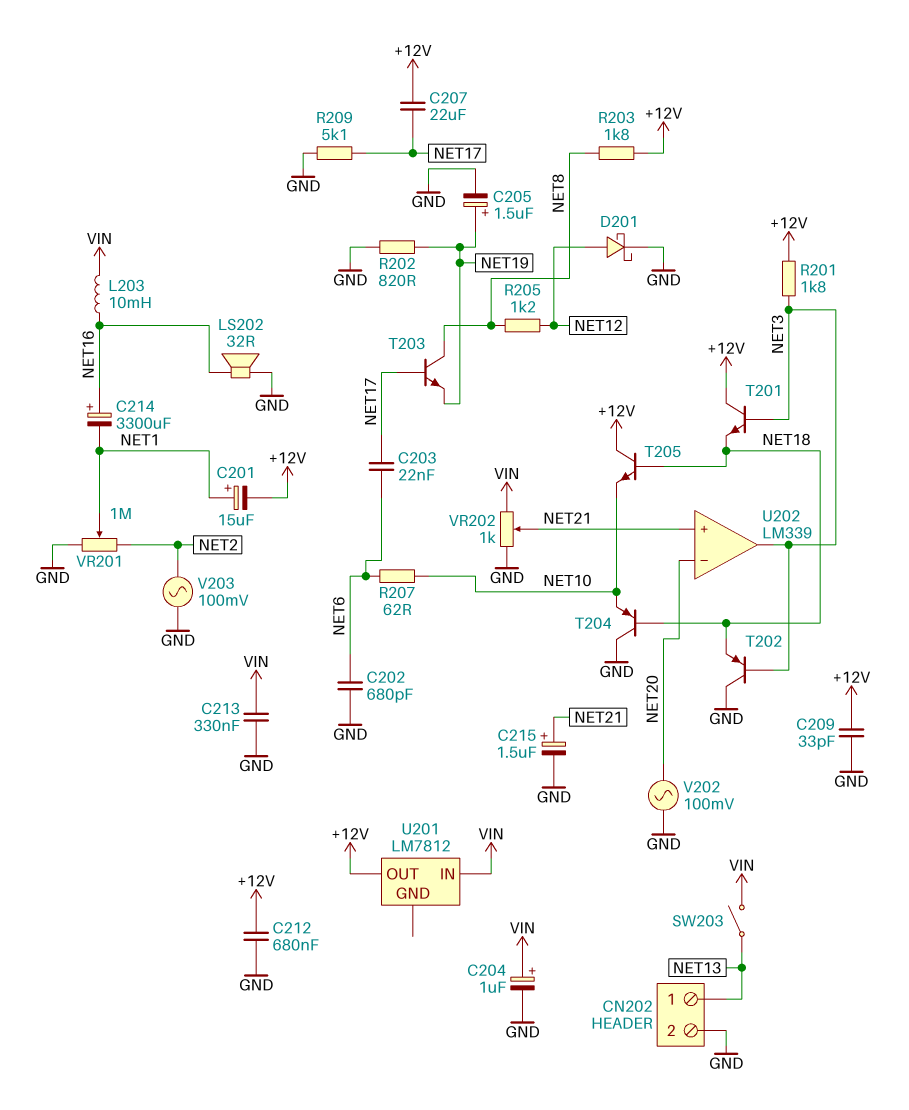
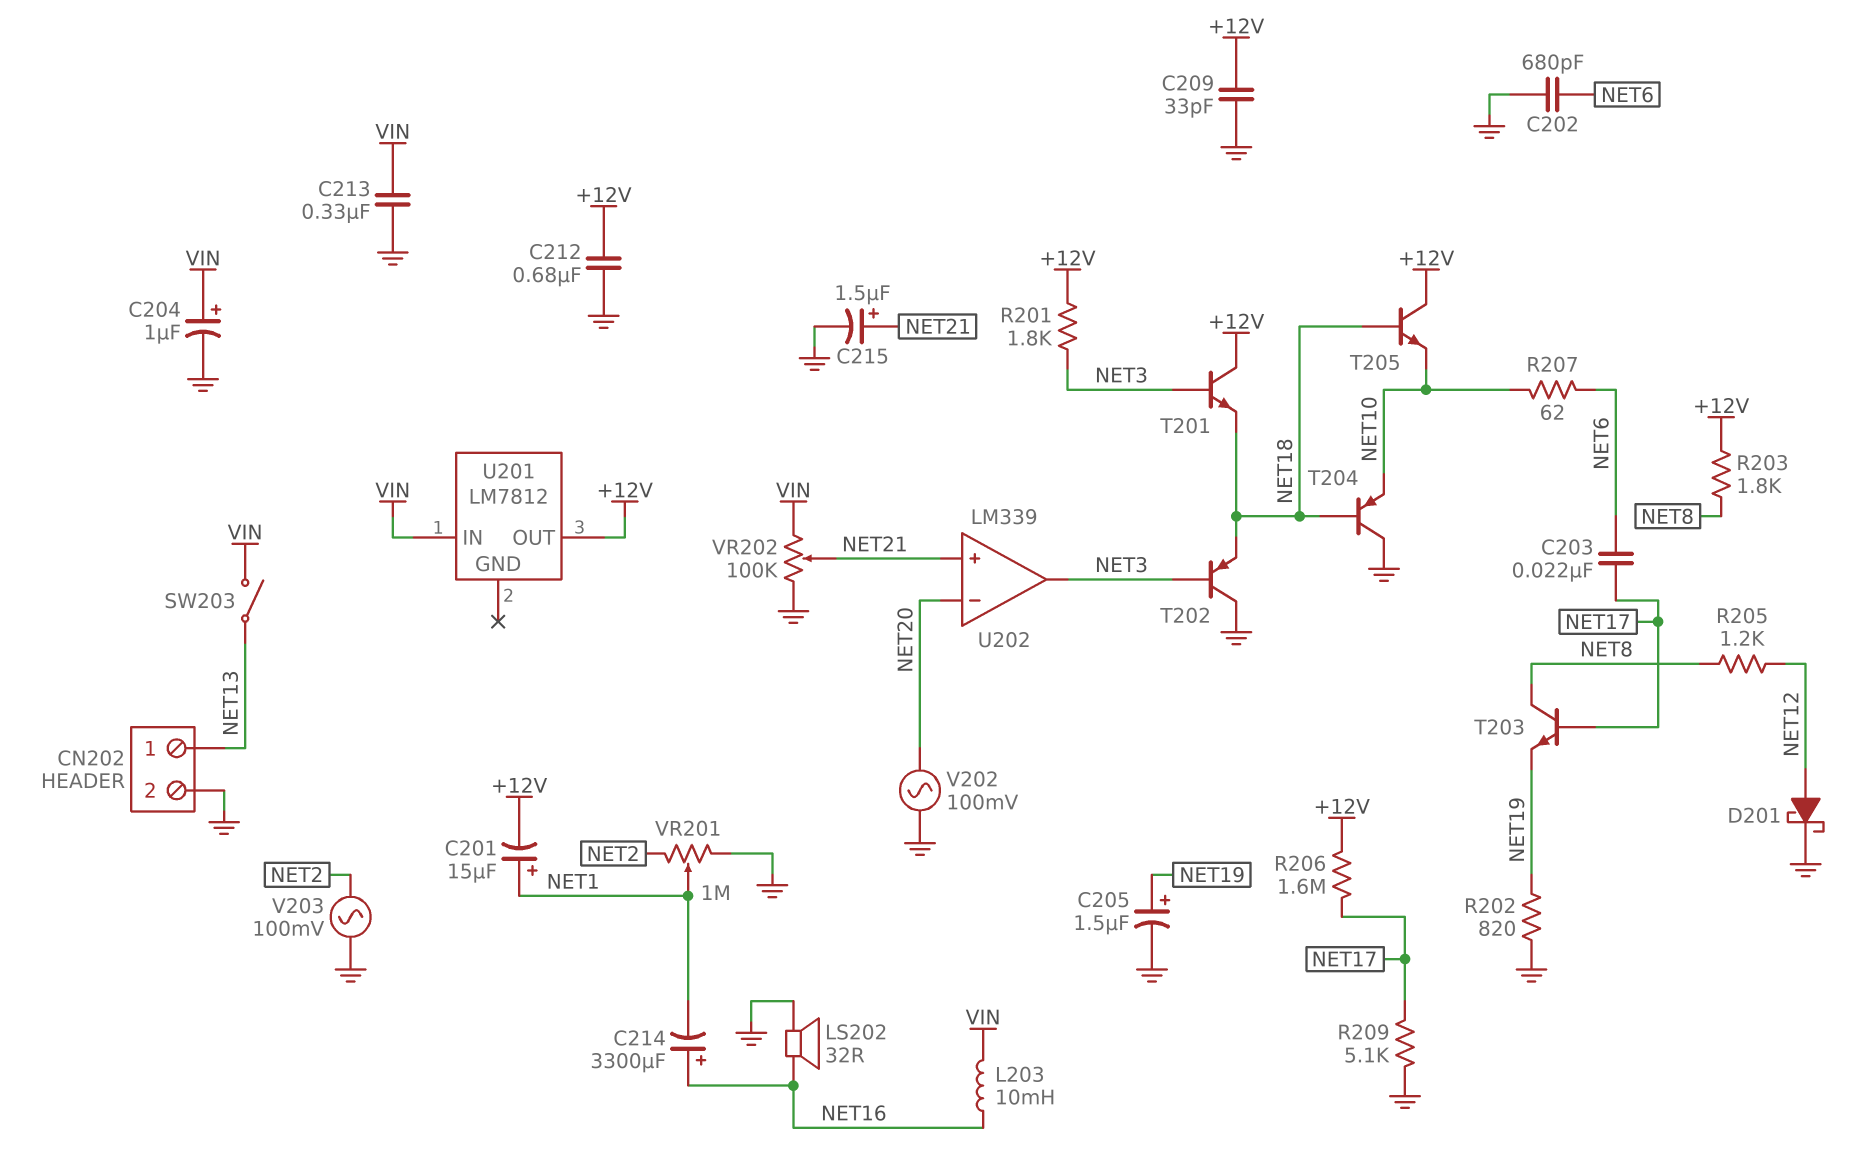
C207: 22uF (+12V, NET17) -> none
R206: none -> 1.6M (+12V, NET17)
VR202: 1k (GND, VIN, wiper NET21) -> 100k (GND, VIN, wiper NET21)

